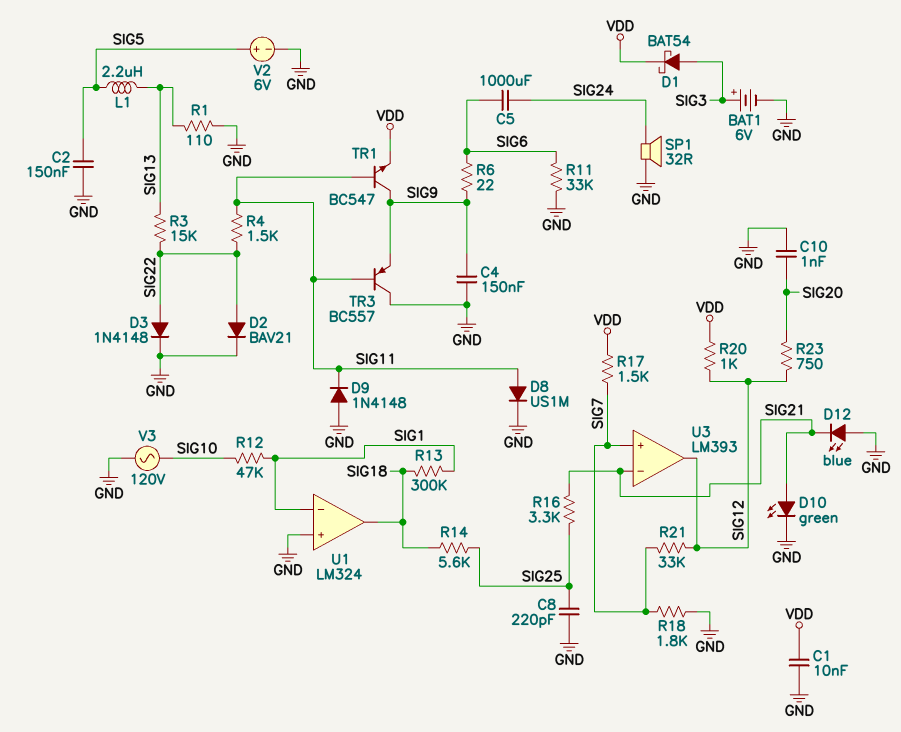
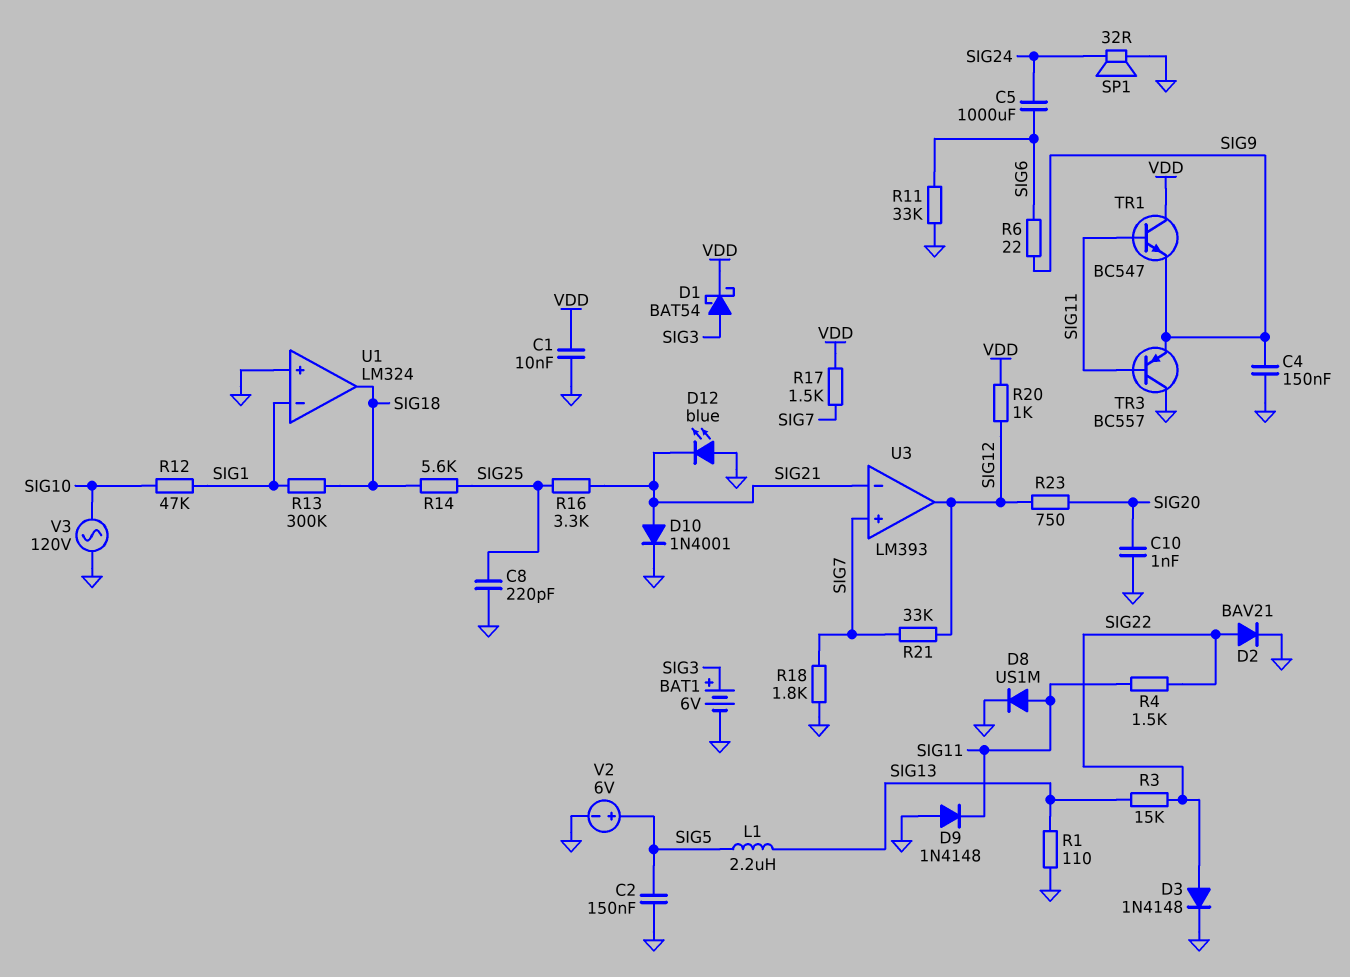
D10: LED green (A SIG21, K GND) -> diode 1N4001 (A SIG21, K GND)
TR1: NPN BC547 (B SIG11, C SIG9, E VDD) -> NPN BC547 (B SIG11, C VDD, E SIG9)

